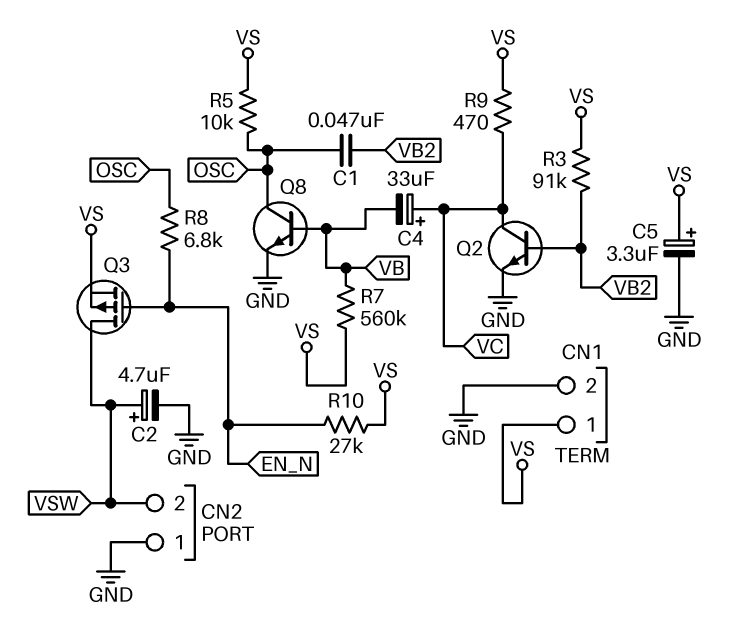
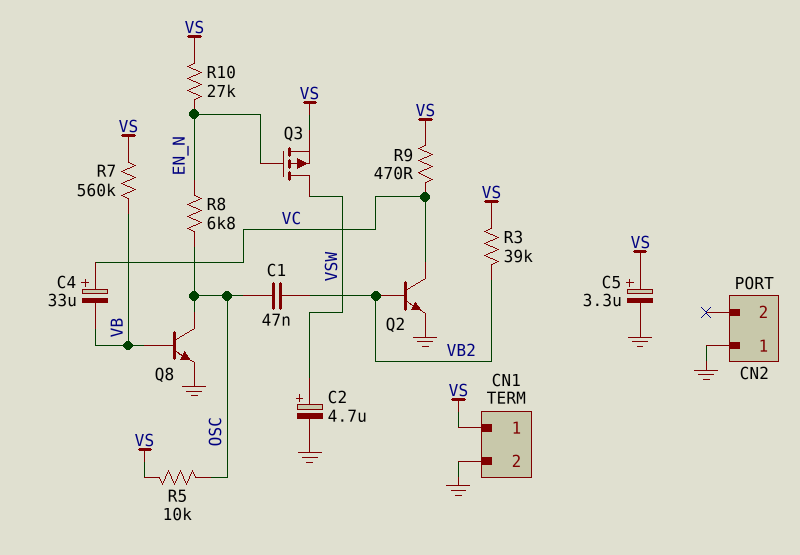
CN2 pin 2: VSW -> none
R3: 91k (VB2, VS) -> 39k (VB2, VS)

